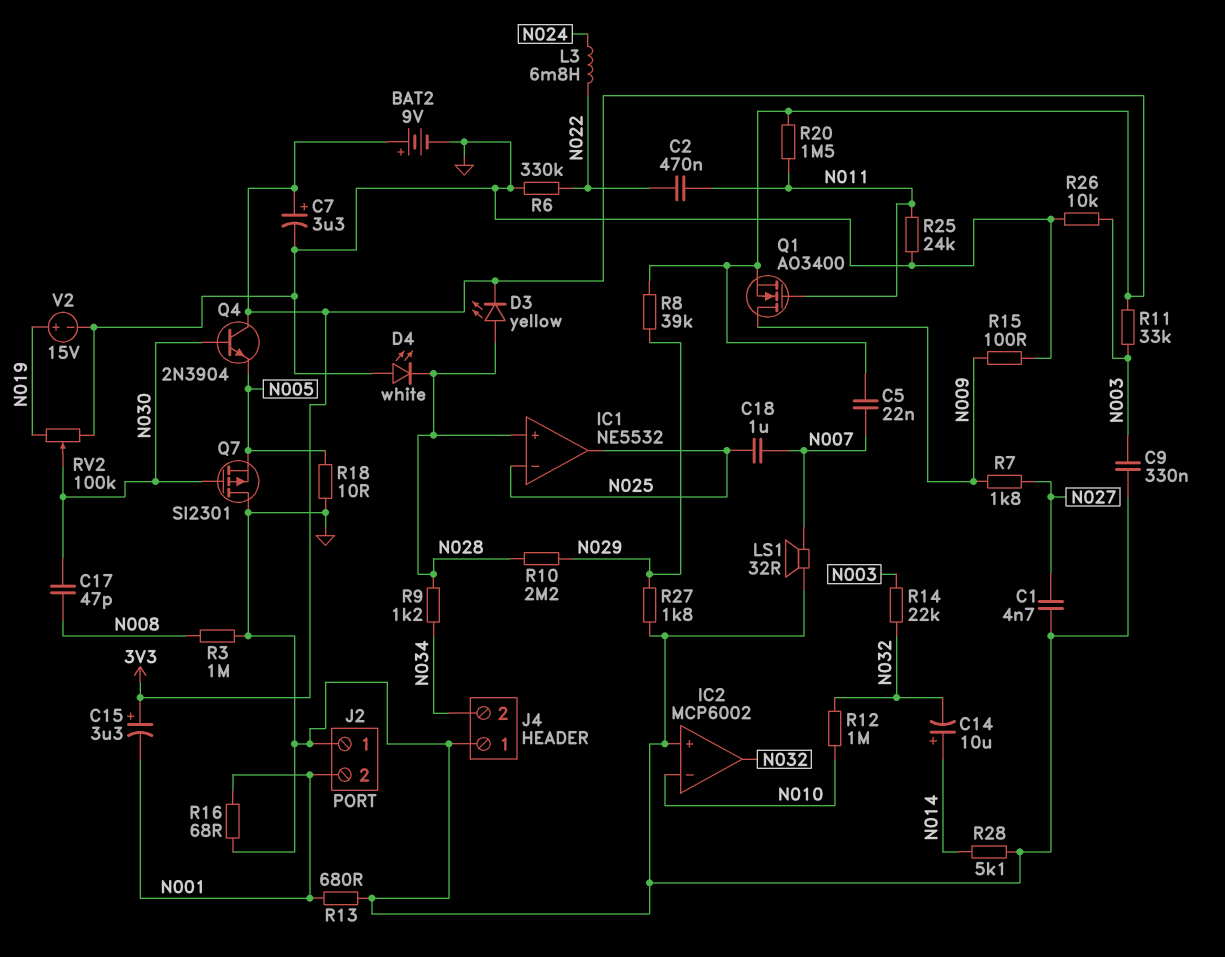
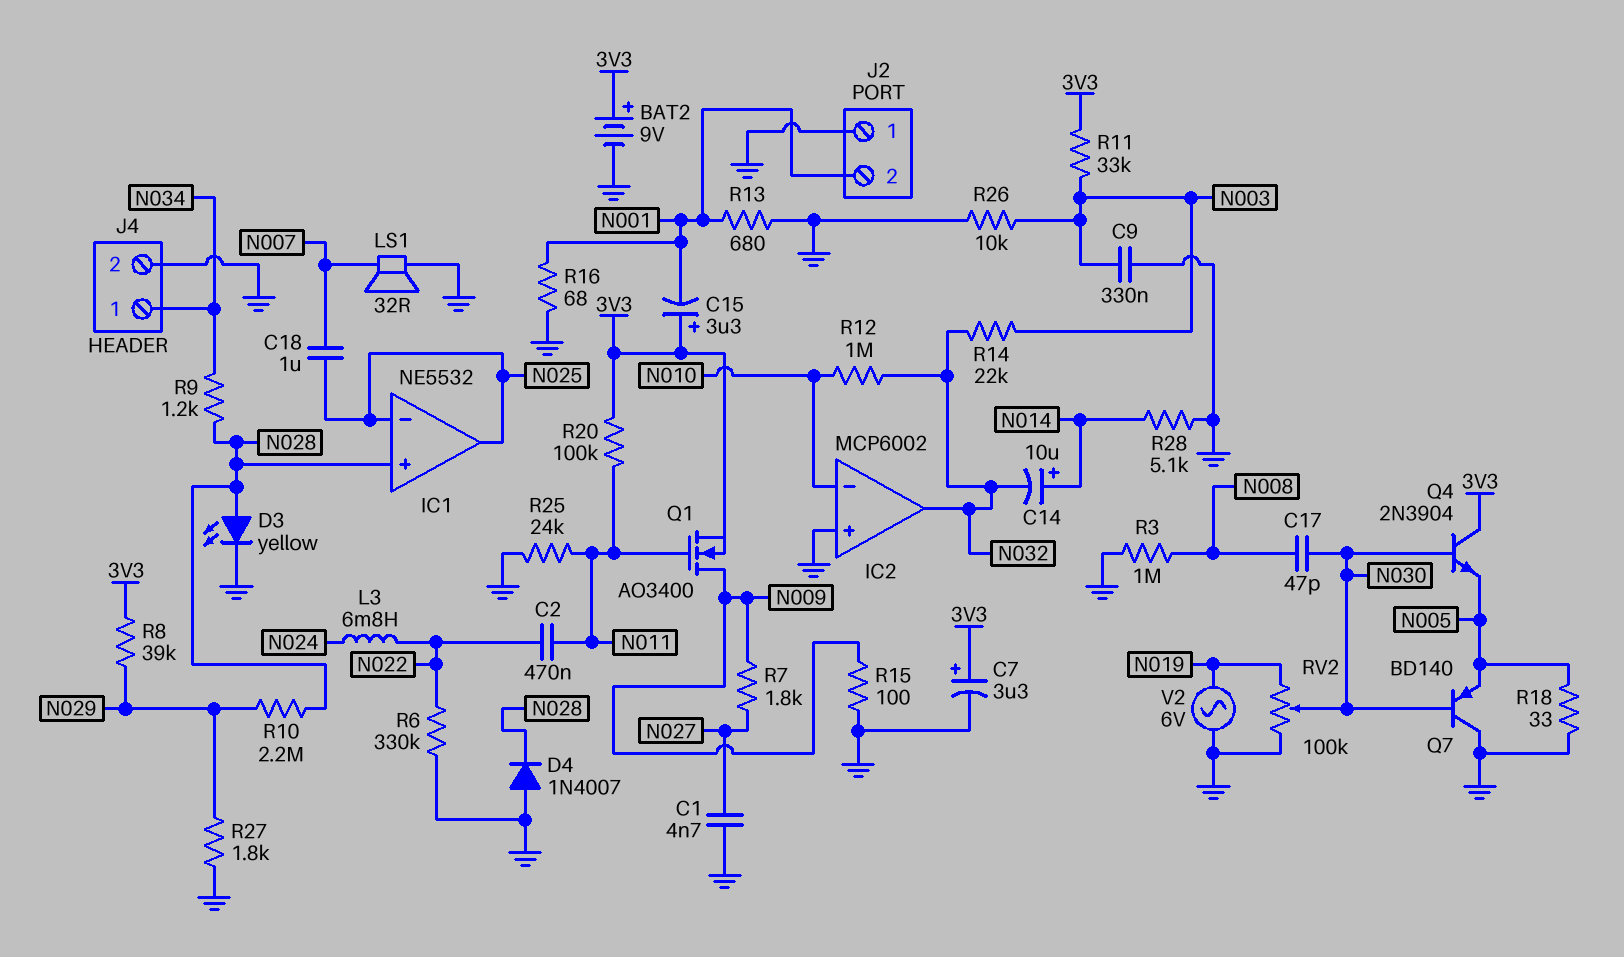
C5: 22nF (3V3, N007) -> none
D3: LED yellow (A N028, K 3V3) -> LED yellow (A N028, K GND)
D4: LED white (A GND, K N028) -> diode 1N4007 (A GND, K N028)
J4 pin 1: GND -> N034
J4 pin 2: N034 -> GND
Q7: PMOS SI2301 (G N030, D GND, S N005) -> PNP BD140 (B N030, C GND, E N005)
R18: 10 (GND, N005) -> 33 (GND, N005)
R20: 1.5M (3V3, N011) -> 100k (3V3, N011)
V2: 15V (plus N019, minus GND) -> AC 6V (GND, N019)

